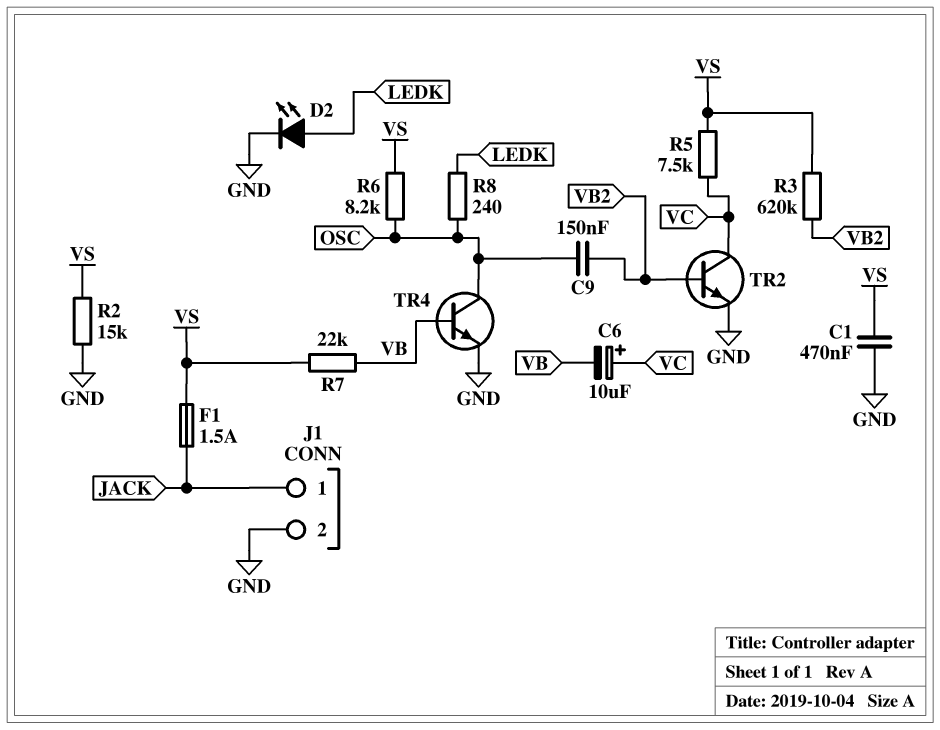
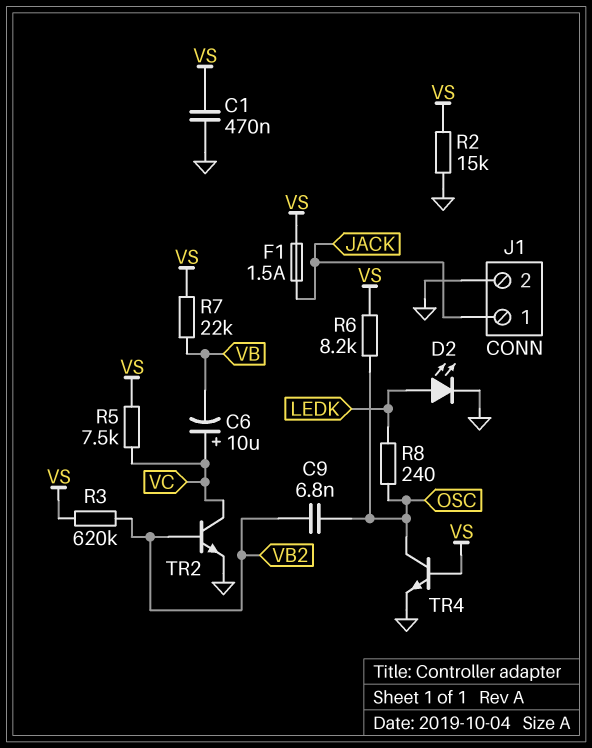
C9: 150nF (OSC, VB2) -> 6.8nF (OSC, VB2)
TR4: NPN (B VB, C OSC, E GND) -> NPN (B VS, C OSC, E GND)

